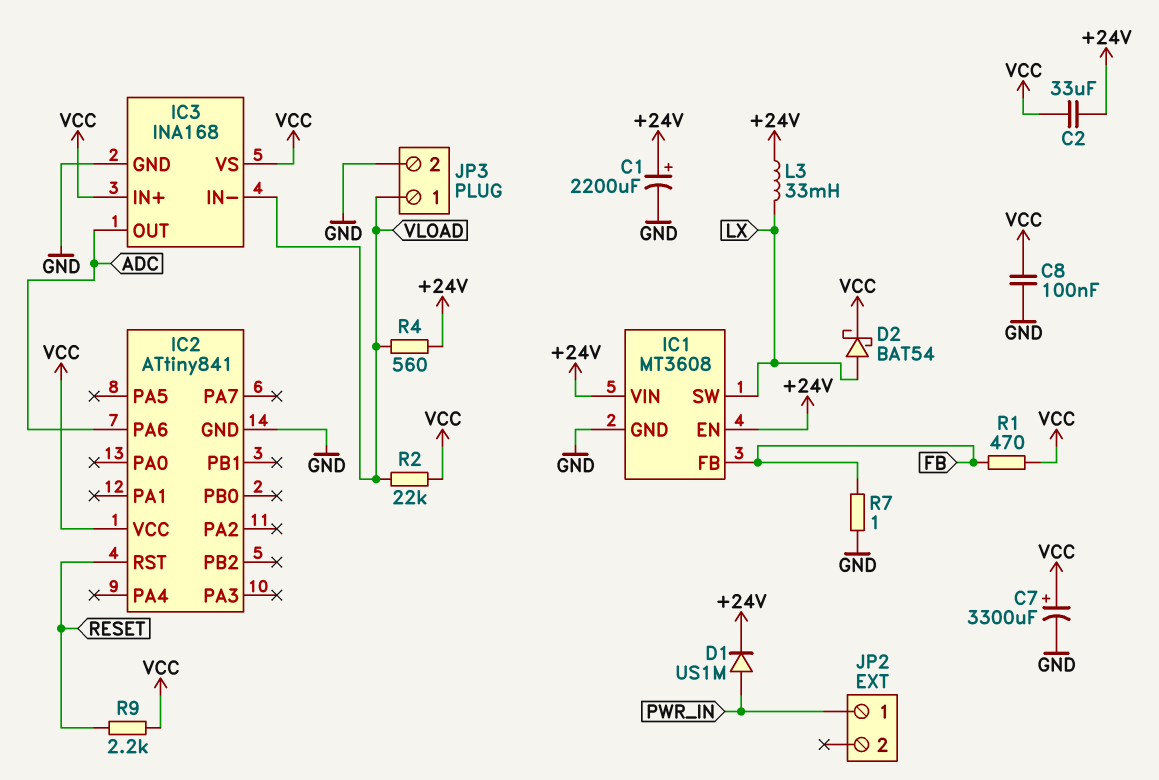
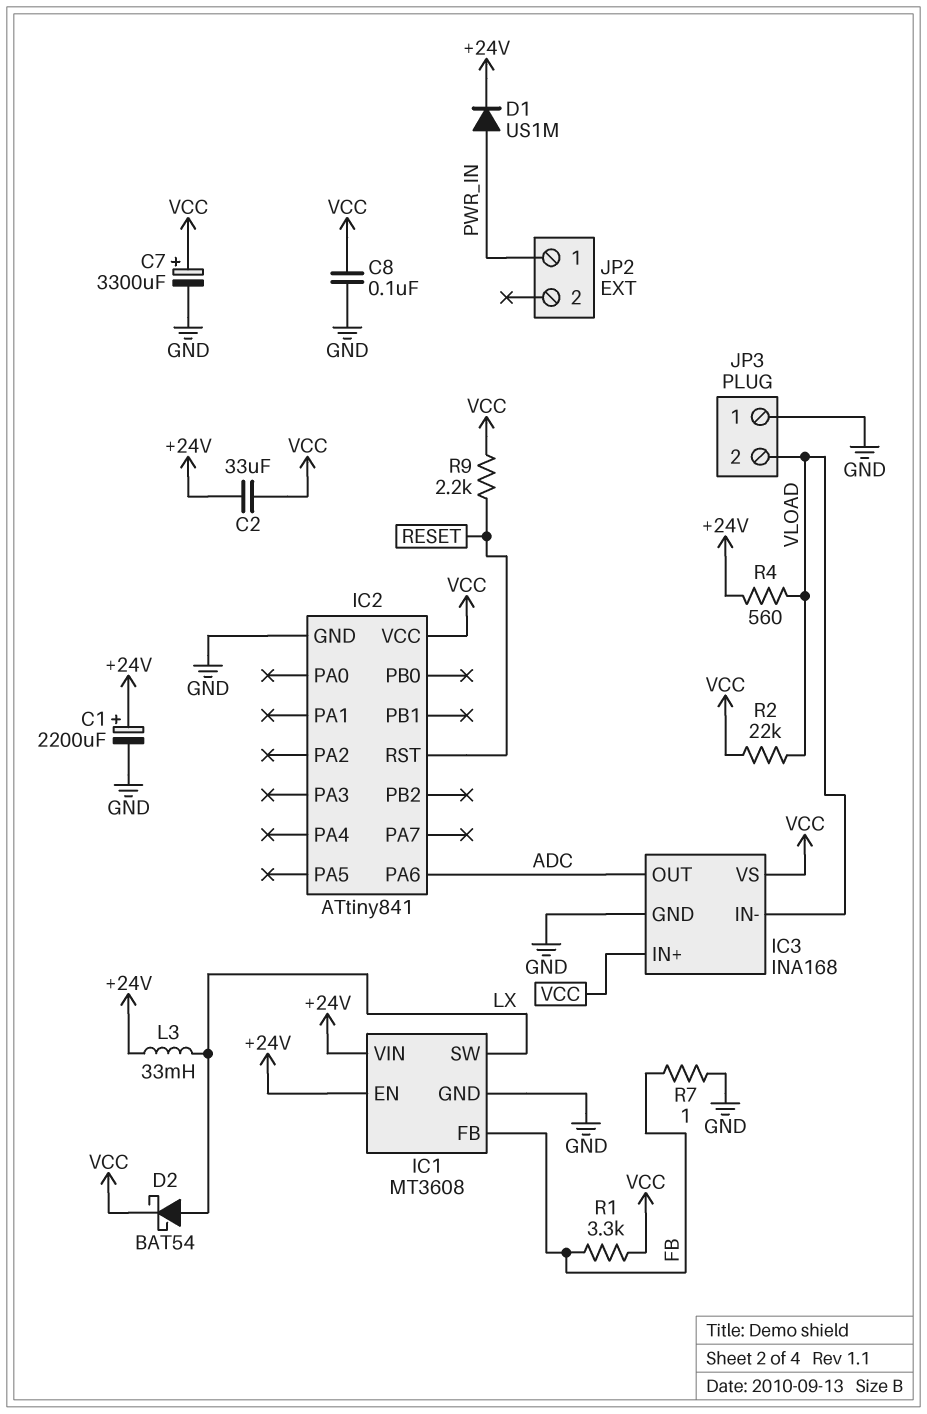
JP3 pin 1: VLOAD -> GND
JP3 pin 2: GND -> VLOAD
R1: 470 (FB, VCC) -> 3.3k (FB, VCC)

